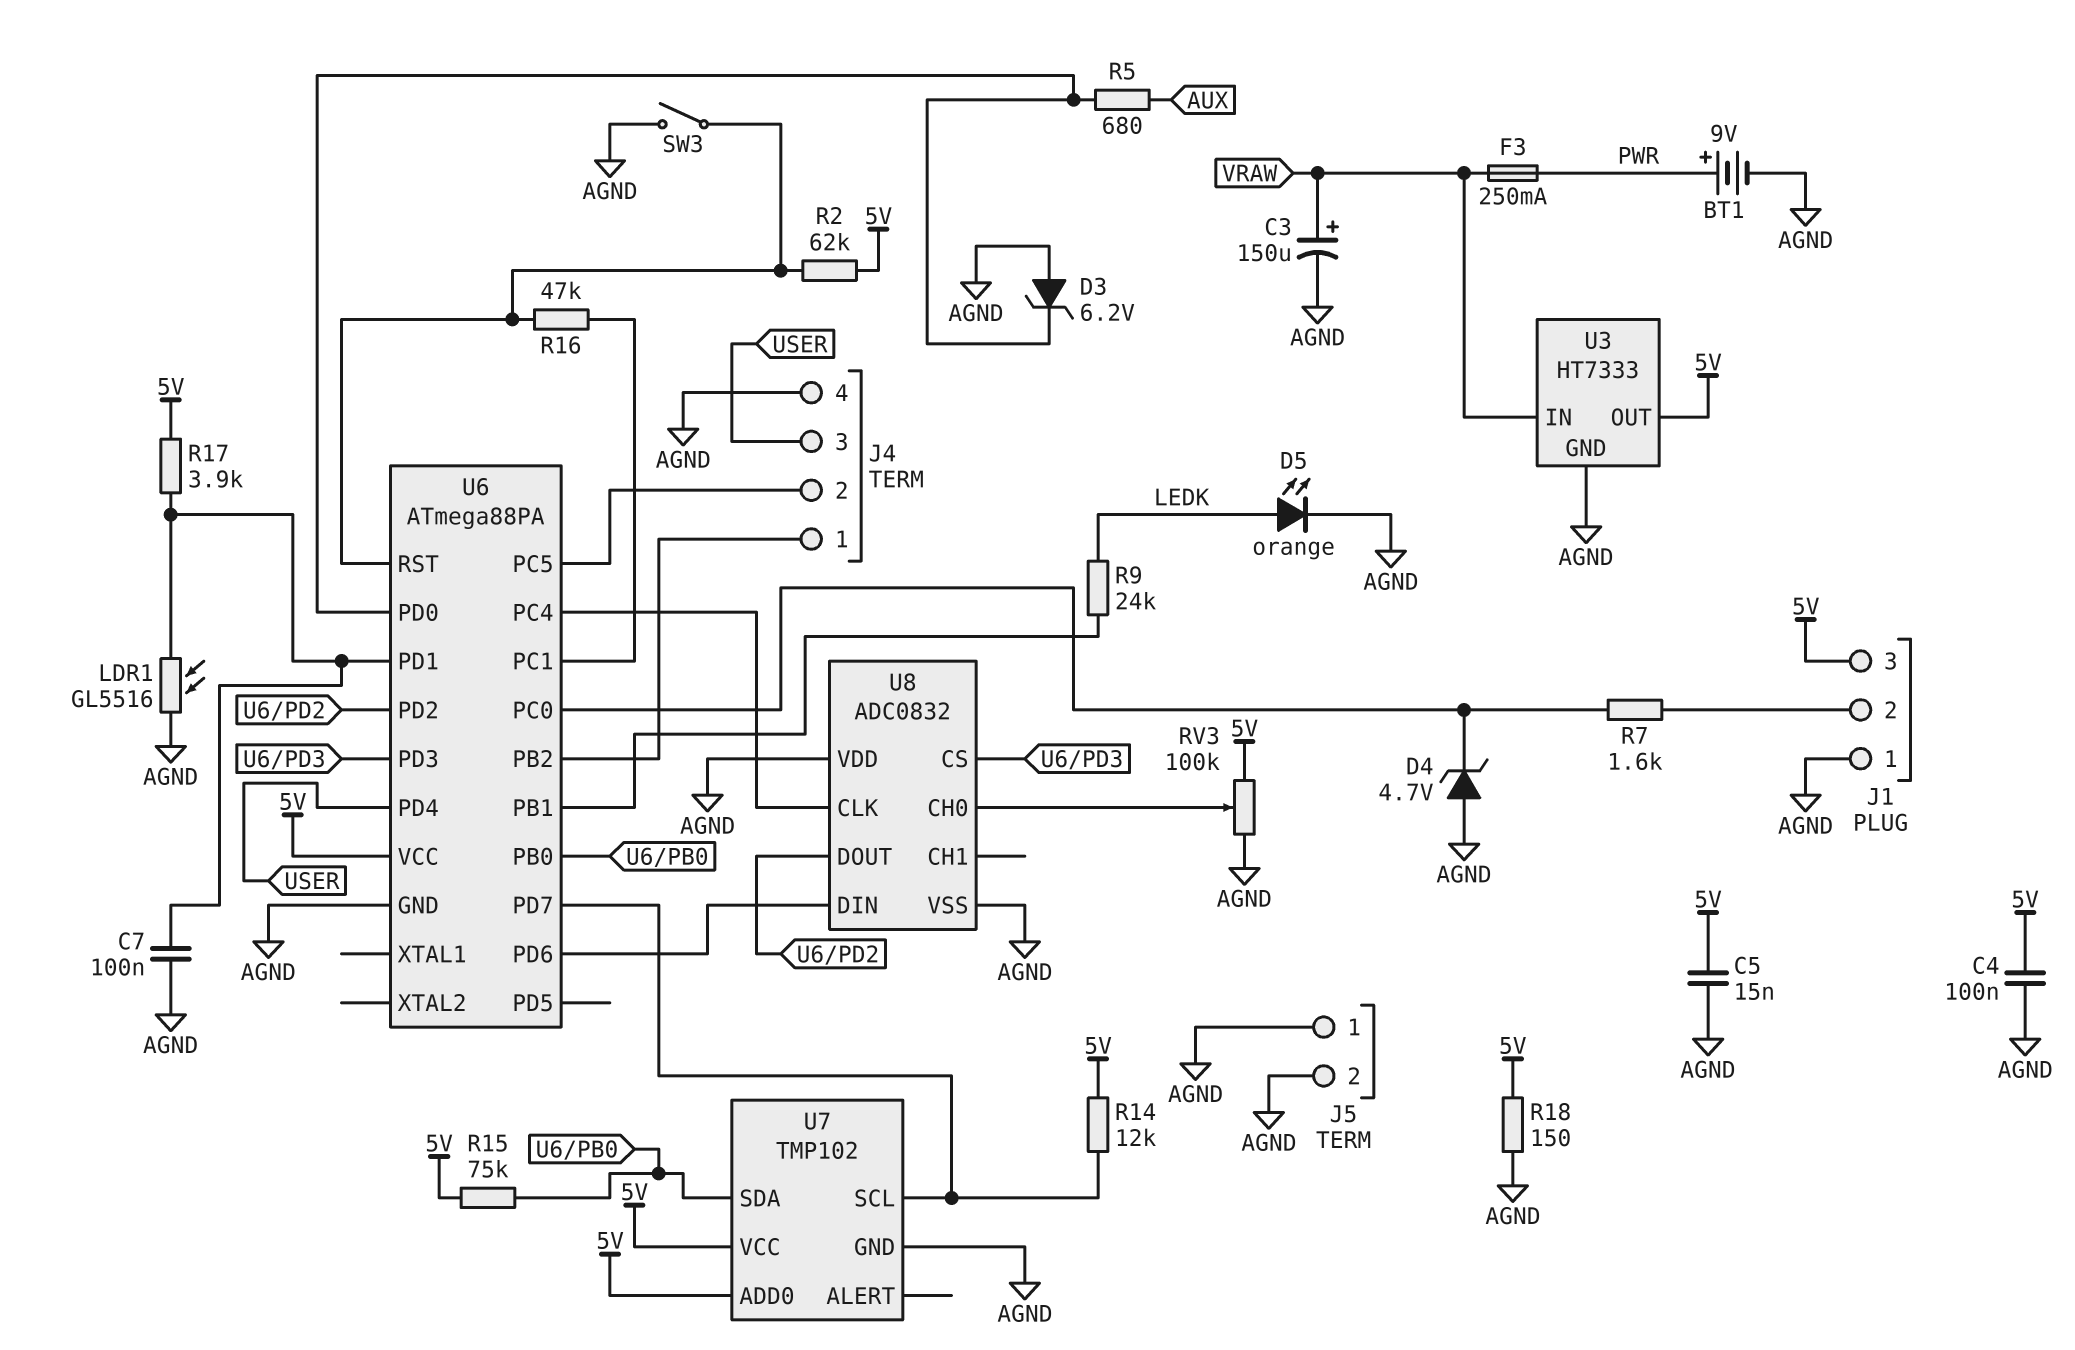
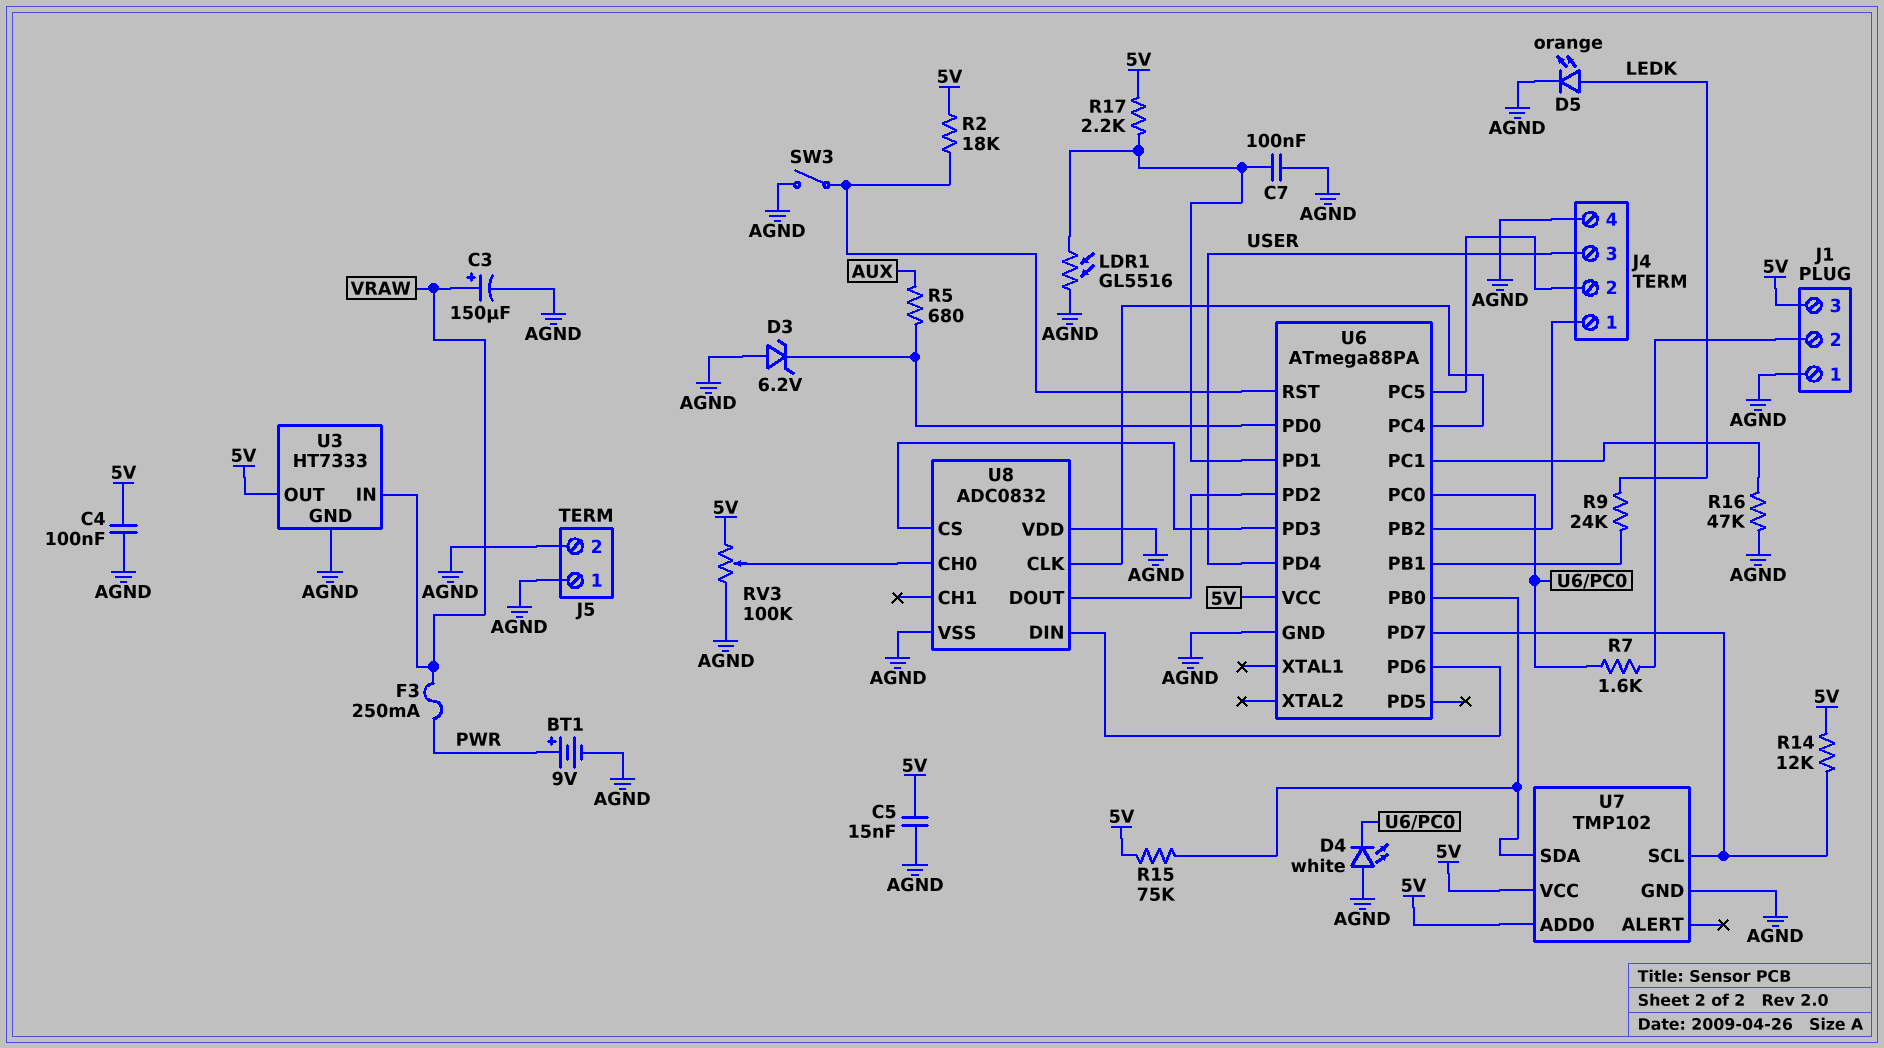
D4: zener 4.7V (A AGND, K U6/PC0) -> LED white (A AGND, K U6/PC0)
R2: 62k (5V, U6/RST) -> 18k (5V, U6/RST)
R16: 47k (U6/PC1, U6/RST) -> 47k (AGND, U6/PC1)
R17: 3.9k (5V, U6/PD1) -> 2.2k (5V, U6/PD1)
R18: 150 (5V, AGND) -> none

